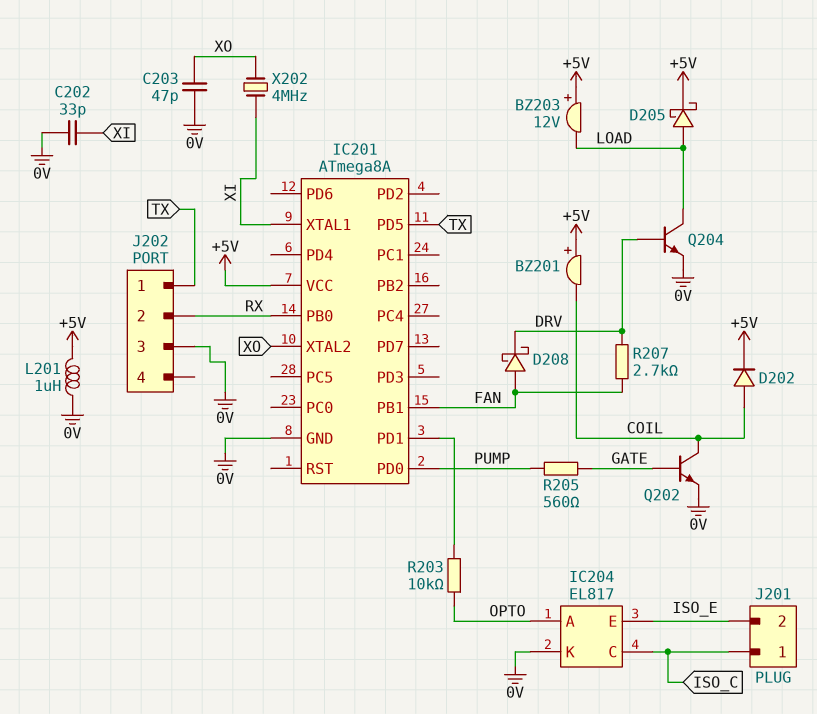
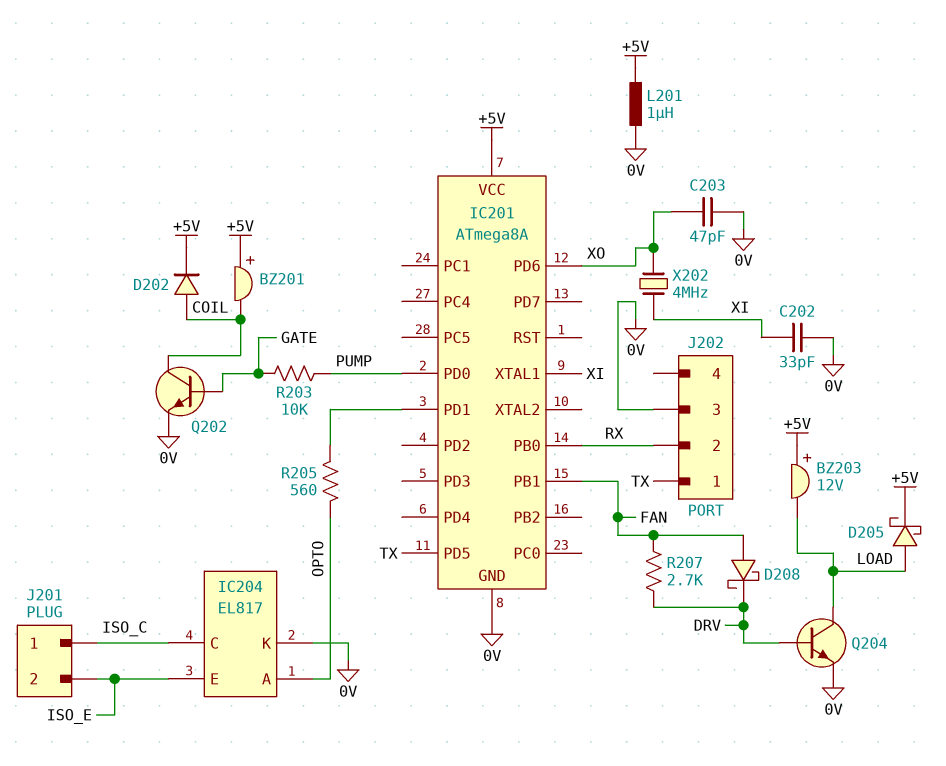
IC201 pin PD6: none -> XO
IC201 pin XTAL2: XO -> none
R203: 10k (IC201/PD1, OPTO) -> 10k (GATE, PUMP)
R205: 560 (GATE, PUMP) -> 560 (IC201/PD1, OPTO)

